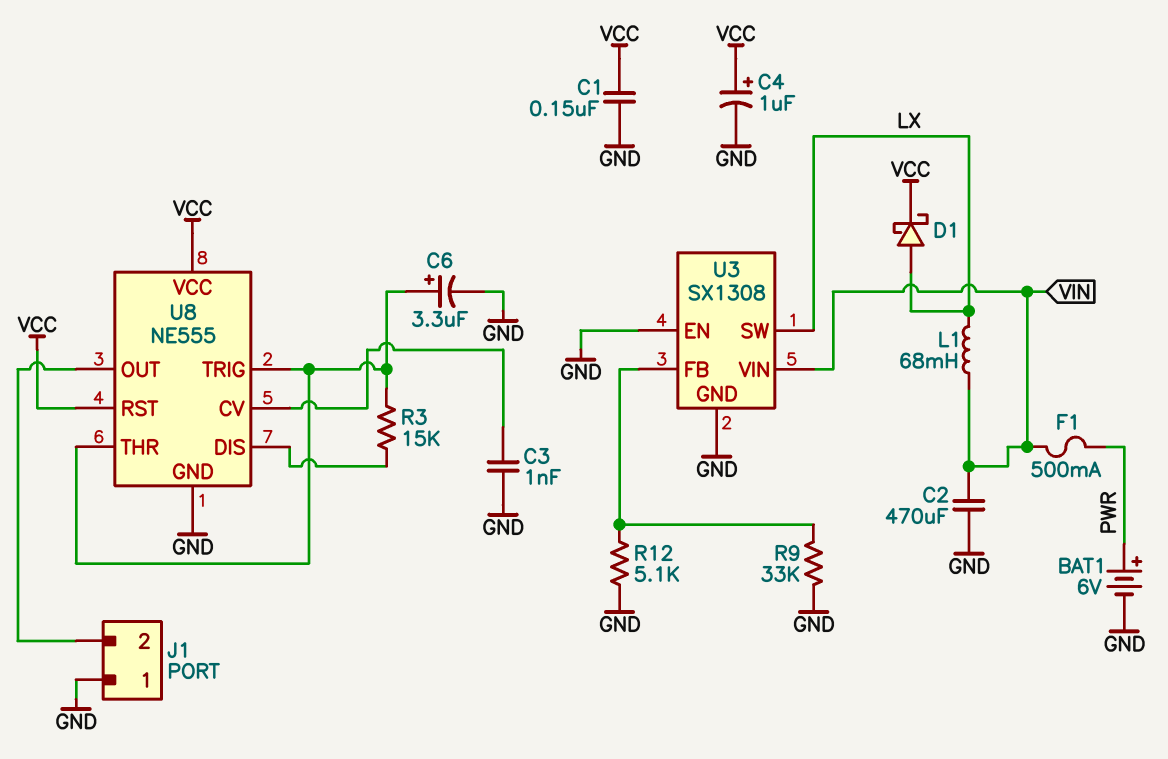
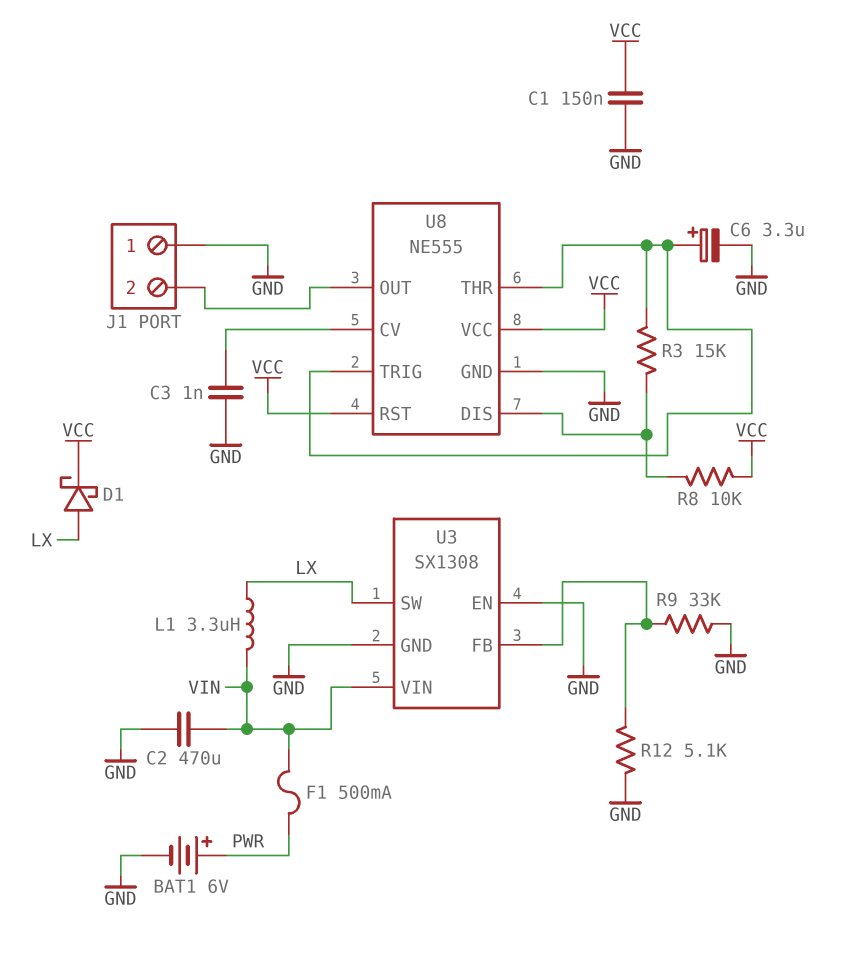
C4: 1uF (plus VCC, minus GND) -> none
L1: 68mH (LX, VIN) -> 3.3uH (LX, VIN)
R8: none -> 10k (U8/DIS, VCC)

